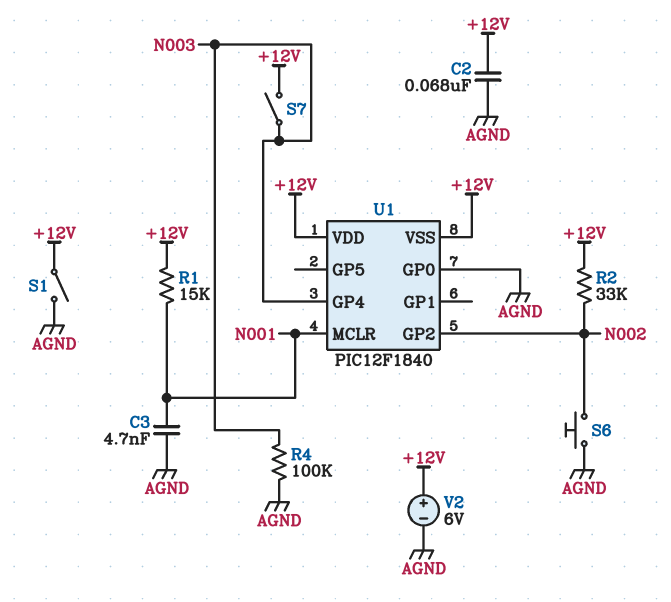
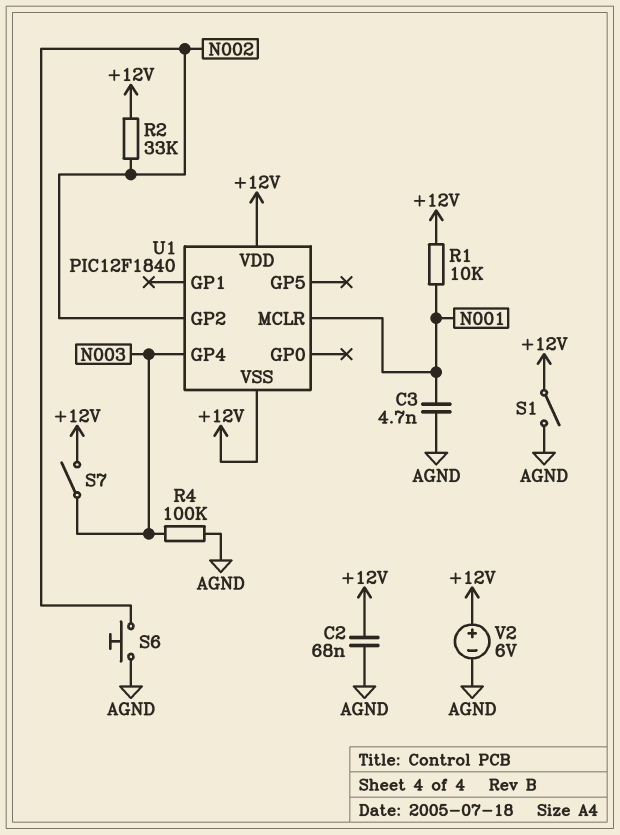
R1: 15k (+12V, N001) -> 10k (+12V, N001)
U1 pin GP0: AGND -> none

